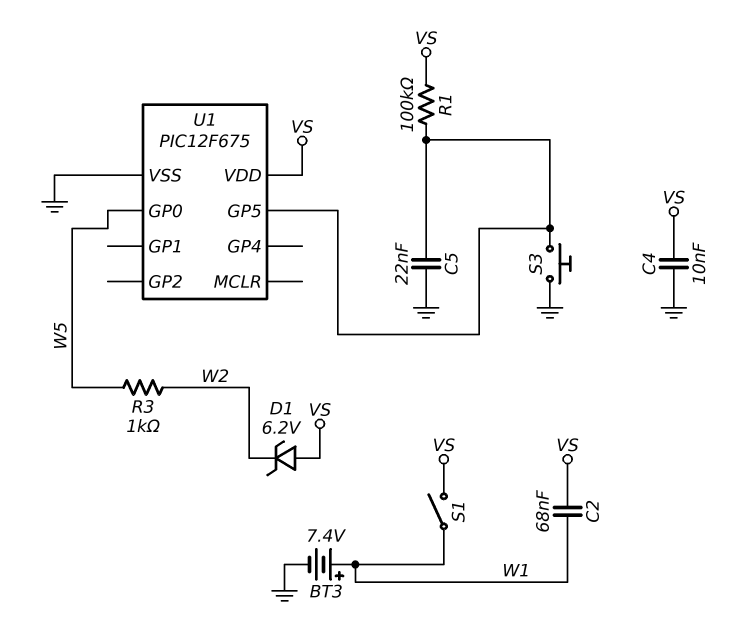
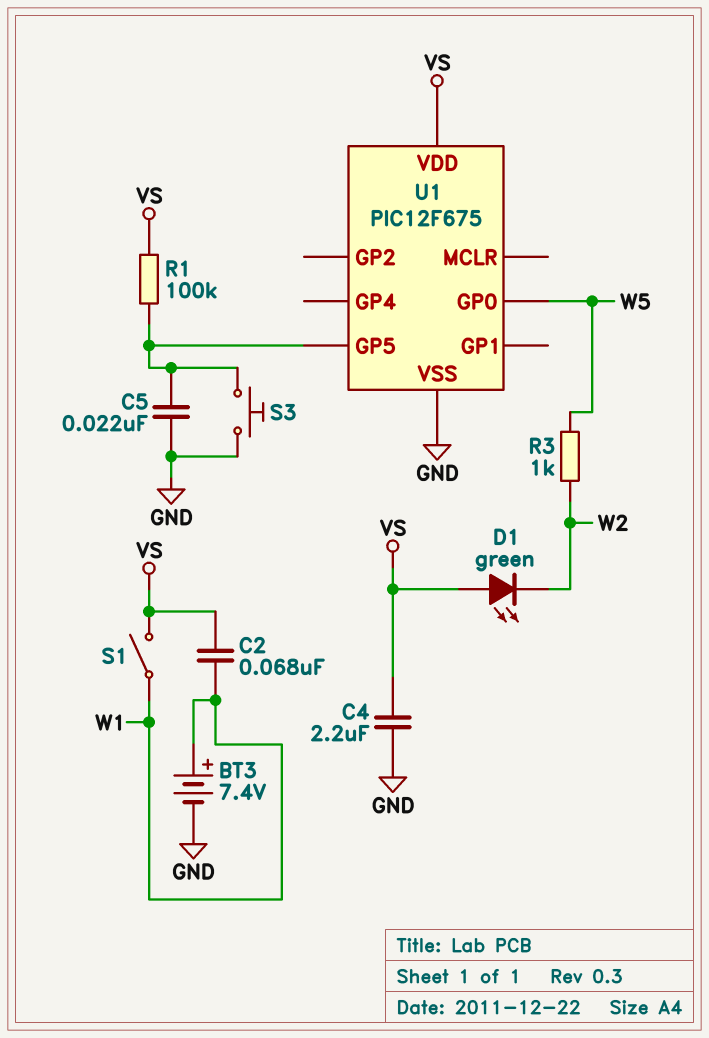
C4: 10nF (GND, VS) -> 2.2uF (GND, VS)
D1: zener 6.2V (A VS, K W2) -> LED green (A VS, K W2)

